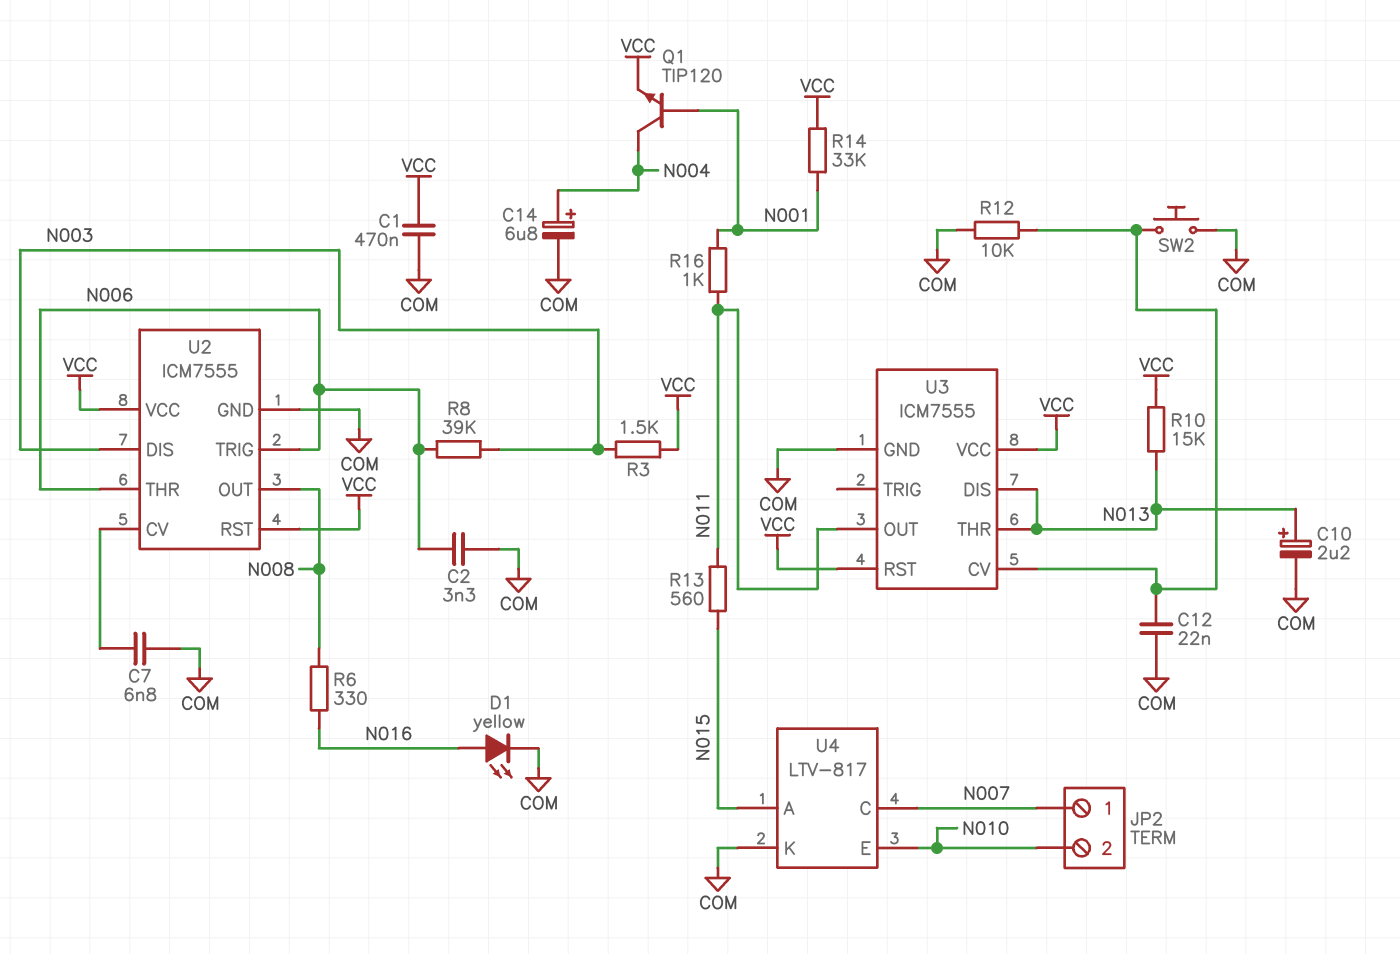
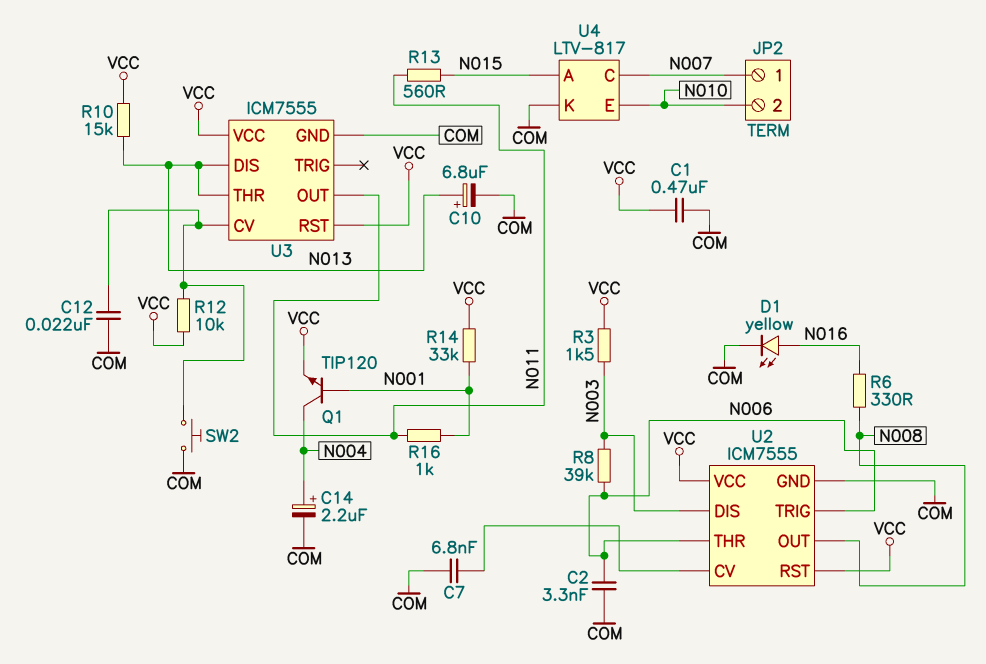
C10: 2.2uF (plus N013, minus COM) -> 6.8uF (plus N013, minus COM)
C14: 6.8uF (plus N004, minus COM) -> 2.2uF (plus N004, minus COM)
R12: 10k (COM, U3/CV) -> 10k (U3/CV, VCC)

